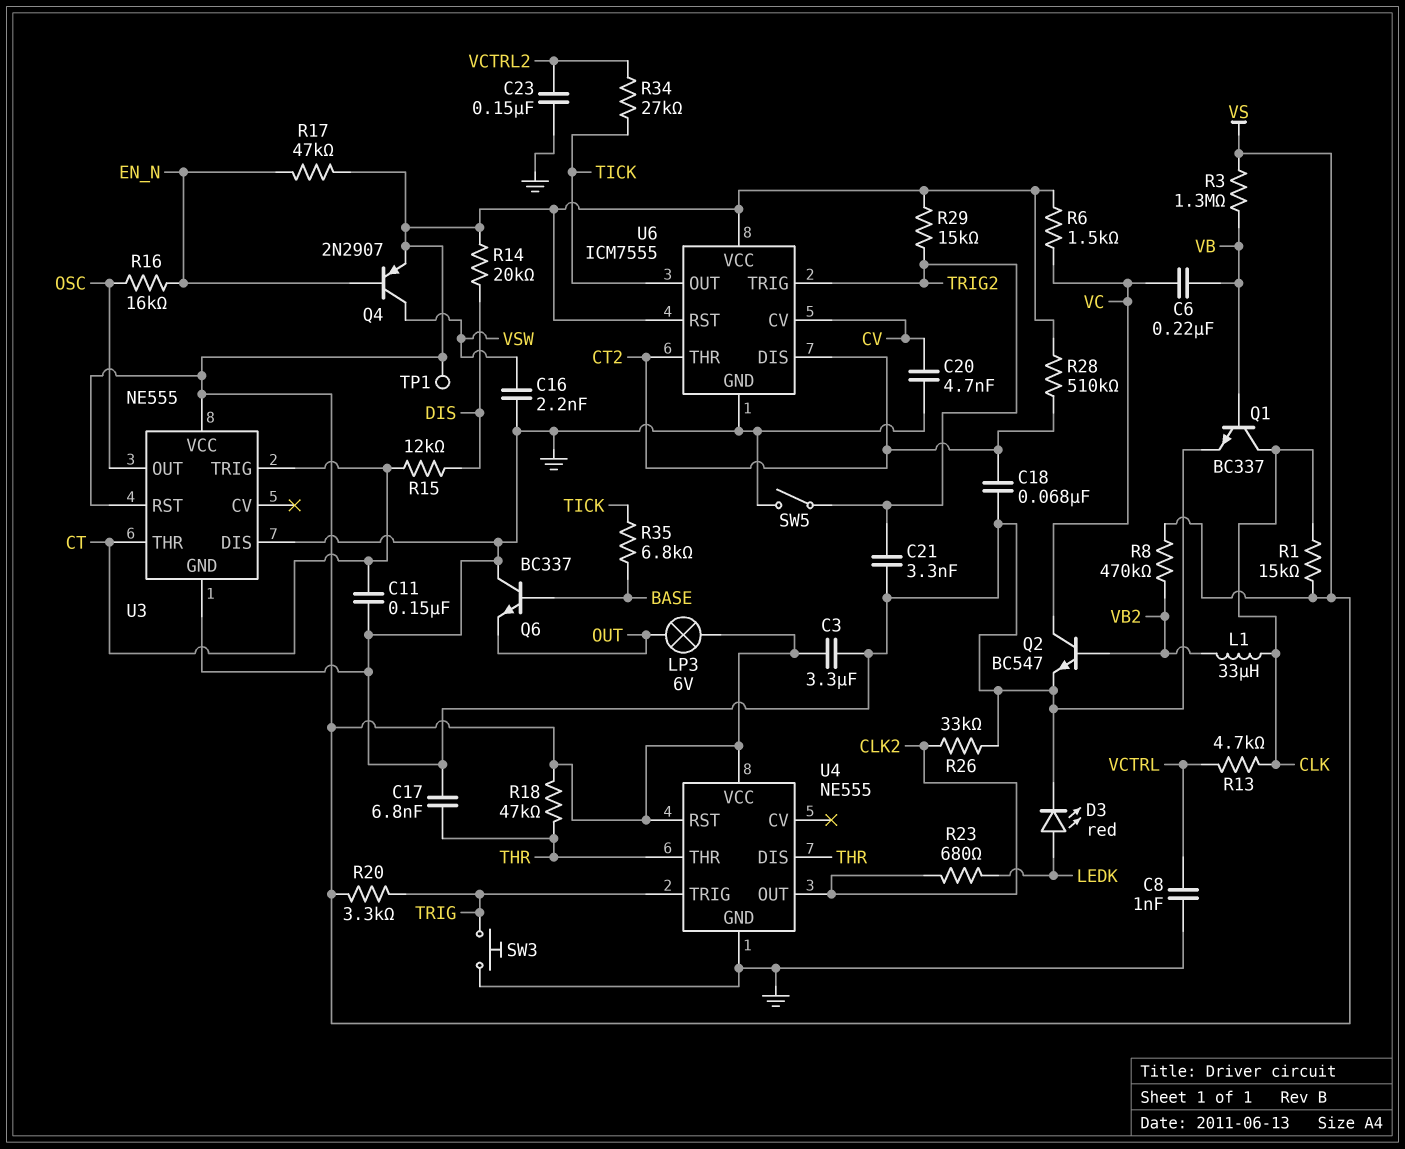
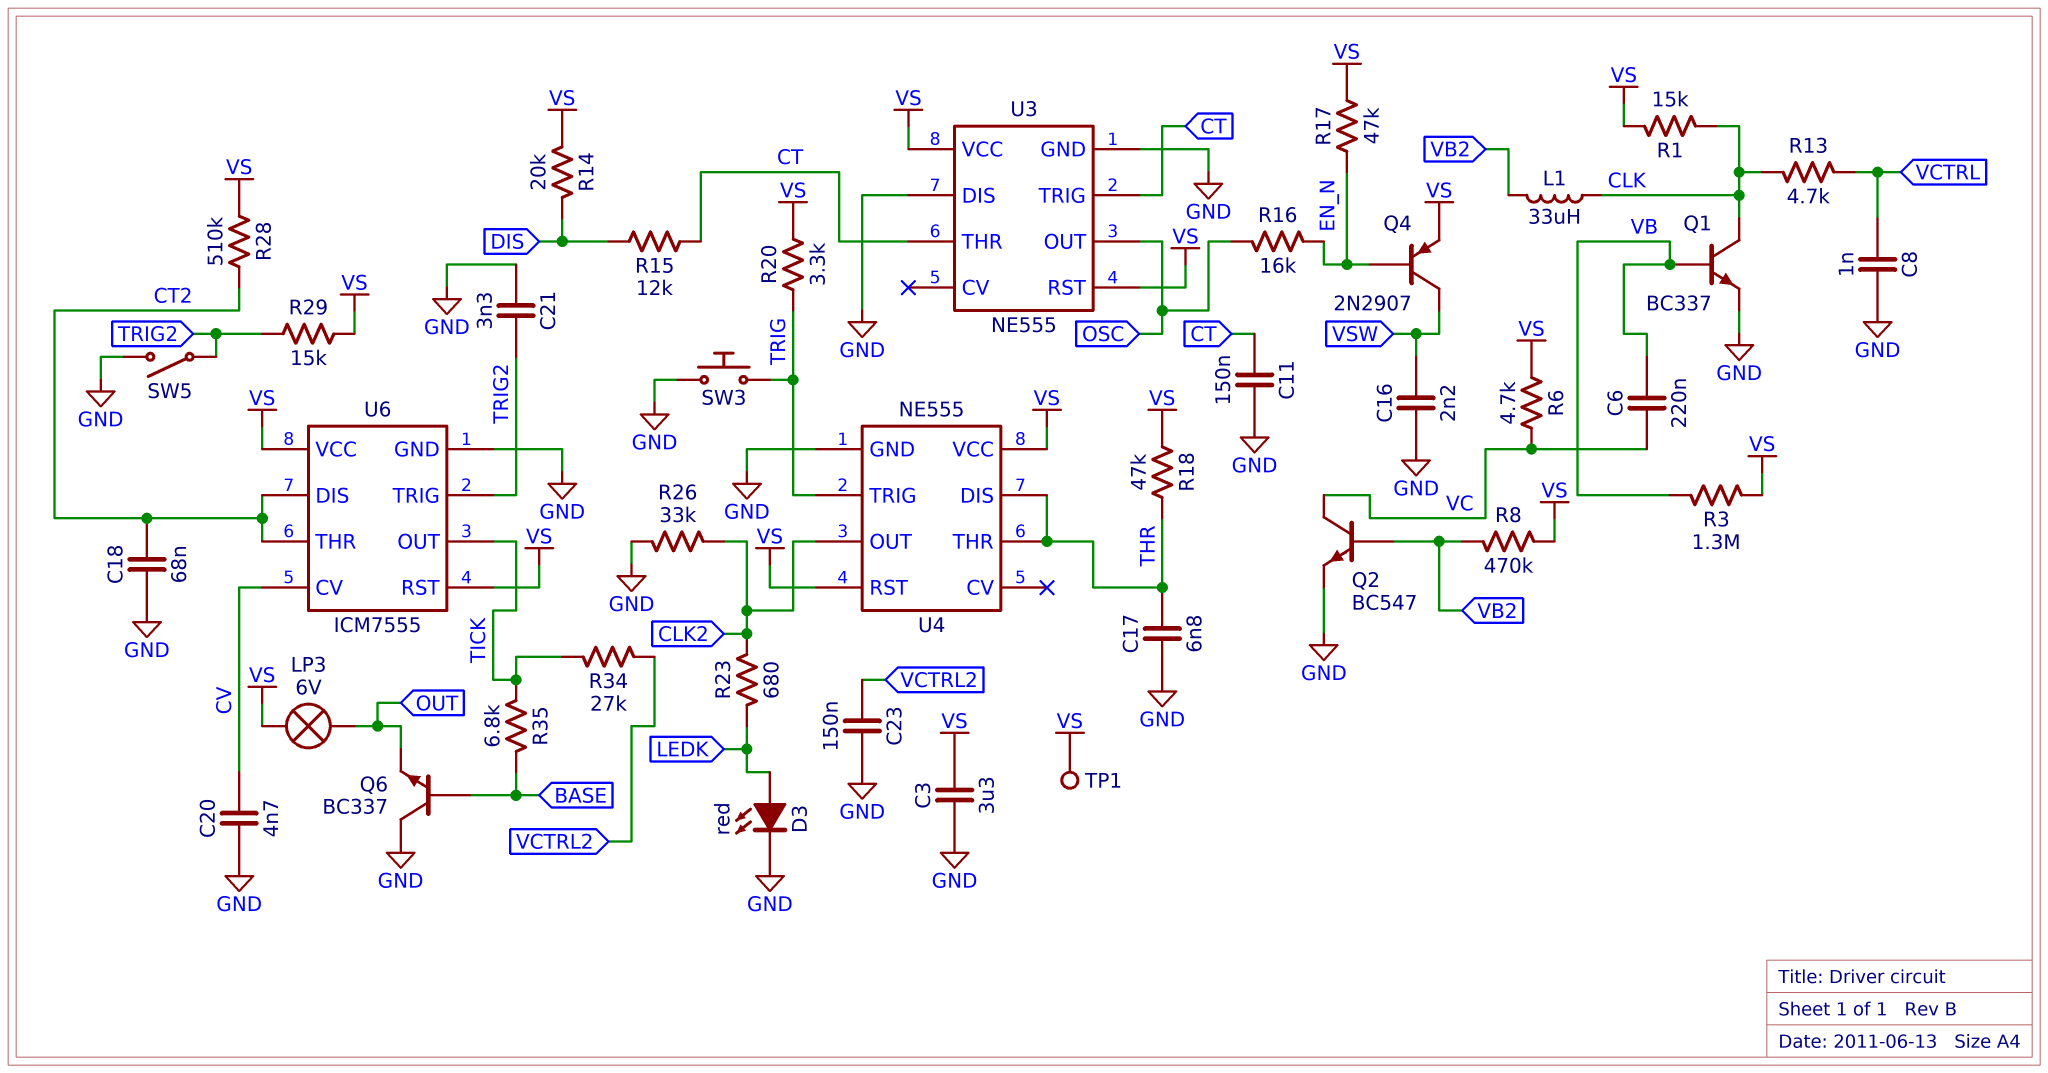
R6: 1.5k (VC, VS) -> 4.7k (VC, VS)

